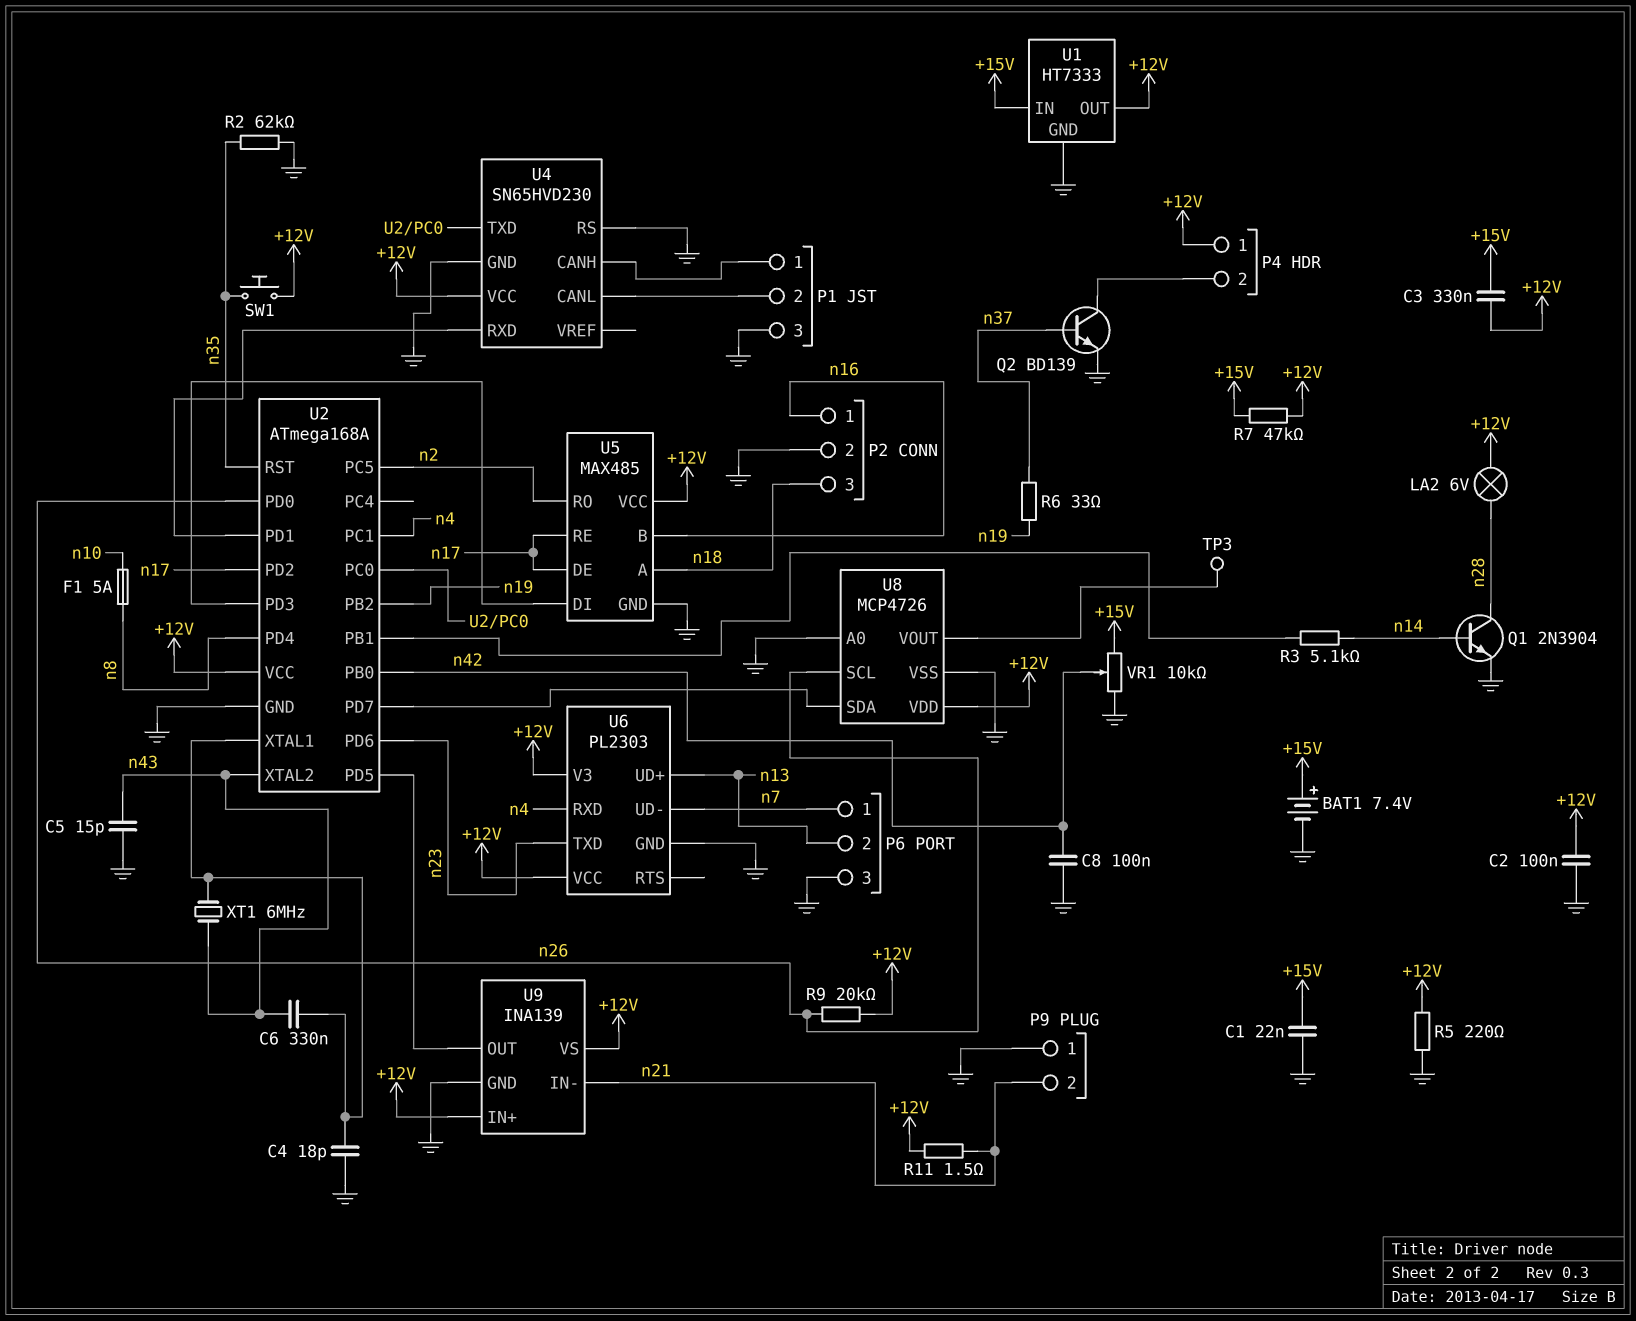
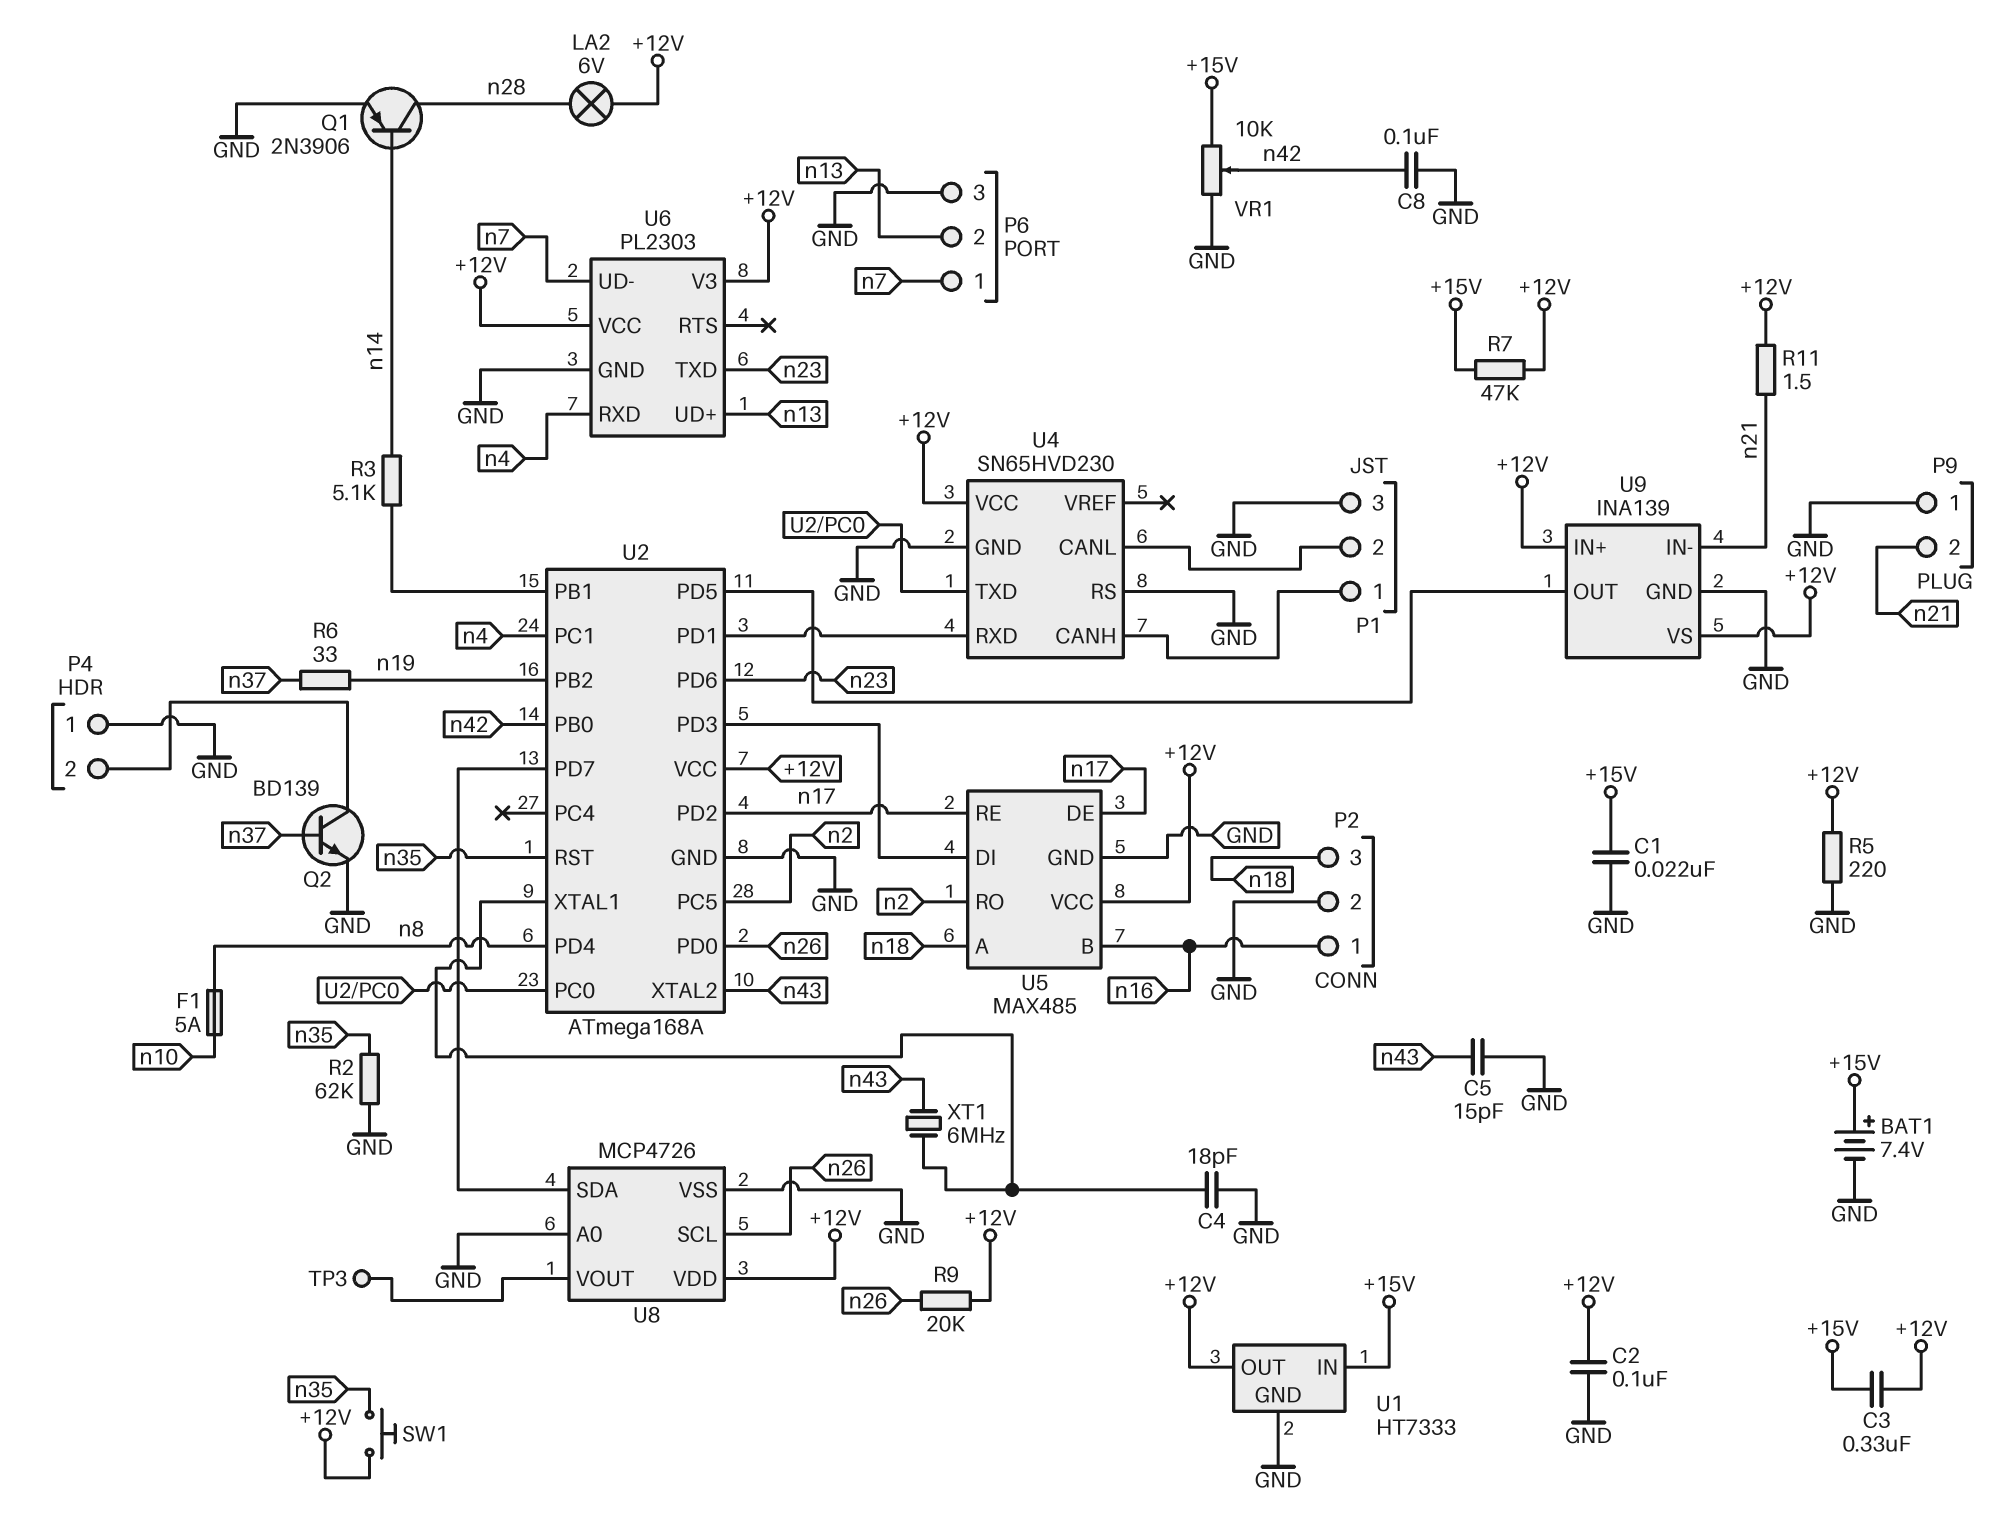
C6: 330nF (U2/XTAL1, n43) -> none
P4 pin 1: +12V -> GND
Q1: NPN 2N3904 (B n14, C n28, E GND) -> PNP 2N3906 (B n14, C n28, E GND)

